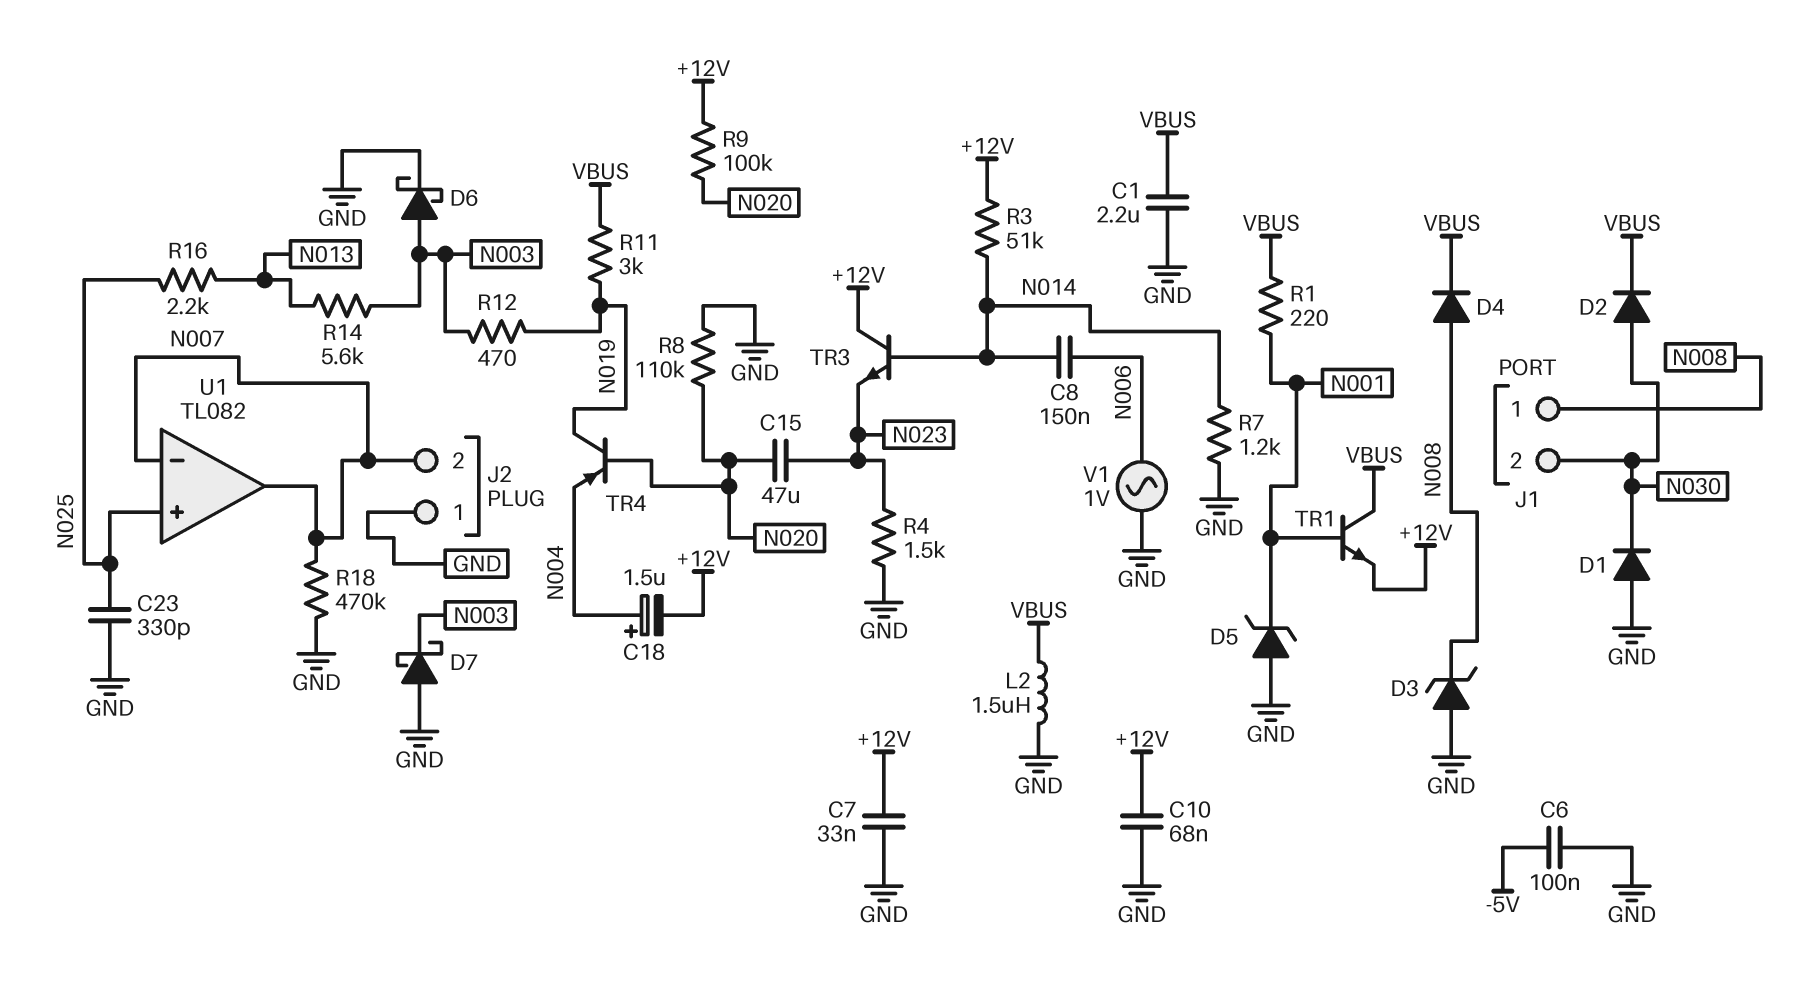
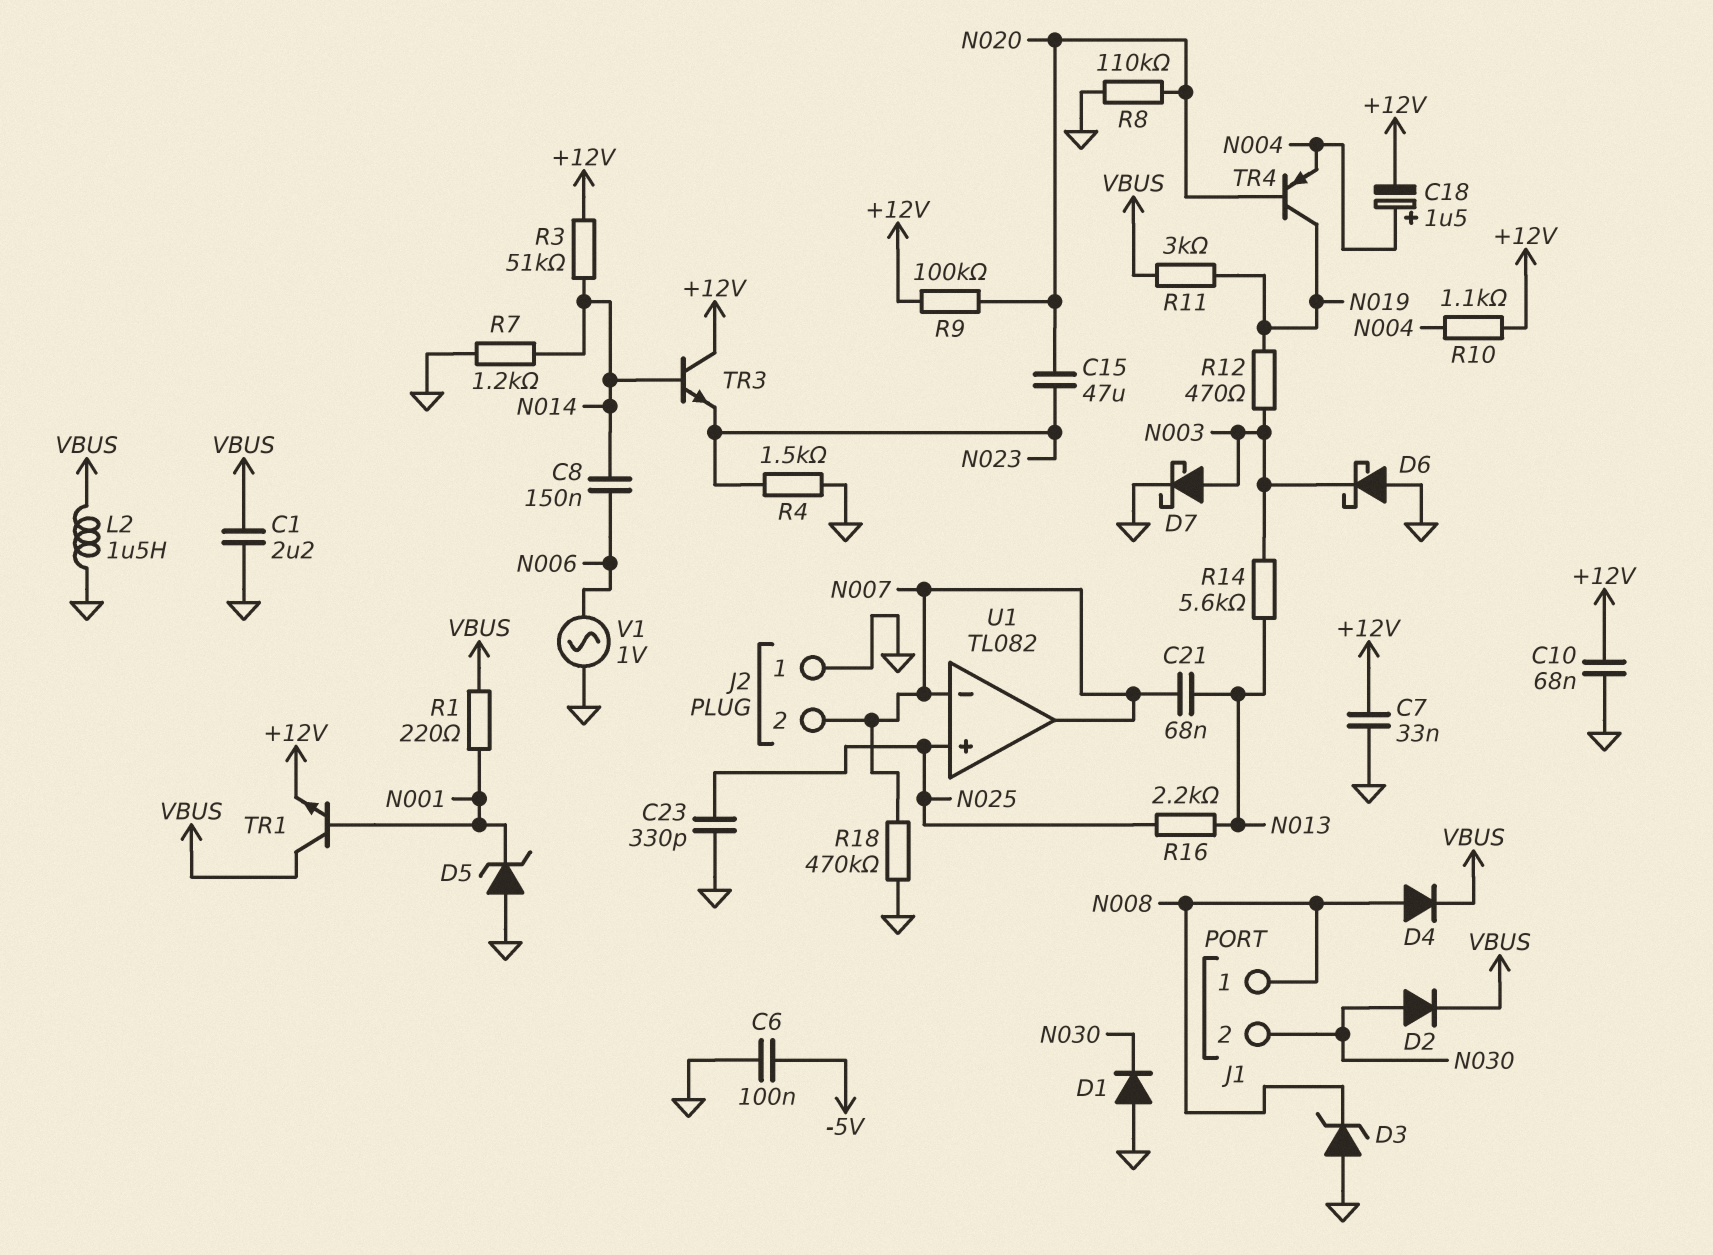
C21: none -> 68nF (N007, N013)
D6: schottky (A N003, K GND) -> schottky (A GND, K N003)
D7: schottky (A GND, K N003) -> schottky (A N003, K GND)
R10: none -> 1.1k (+12V, N004)

